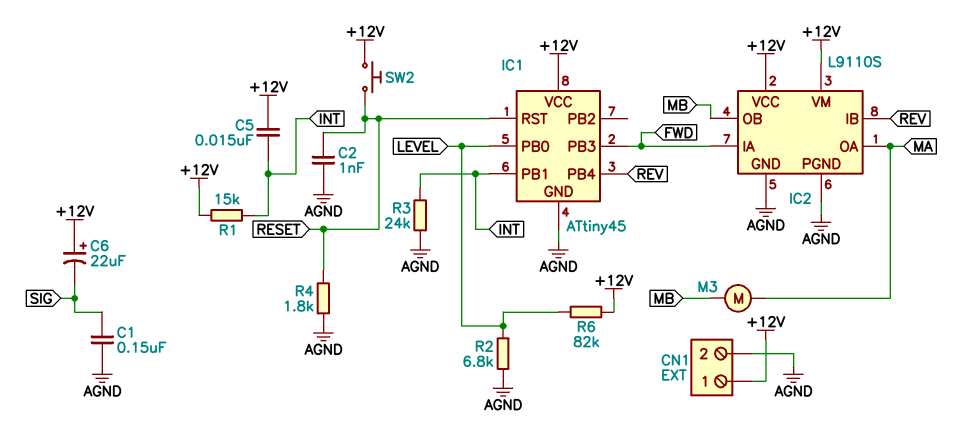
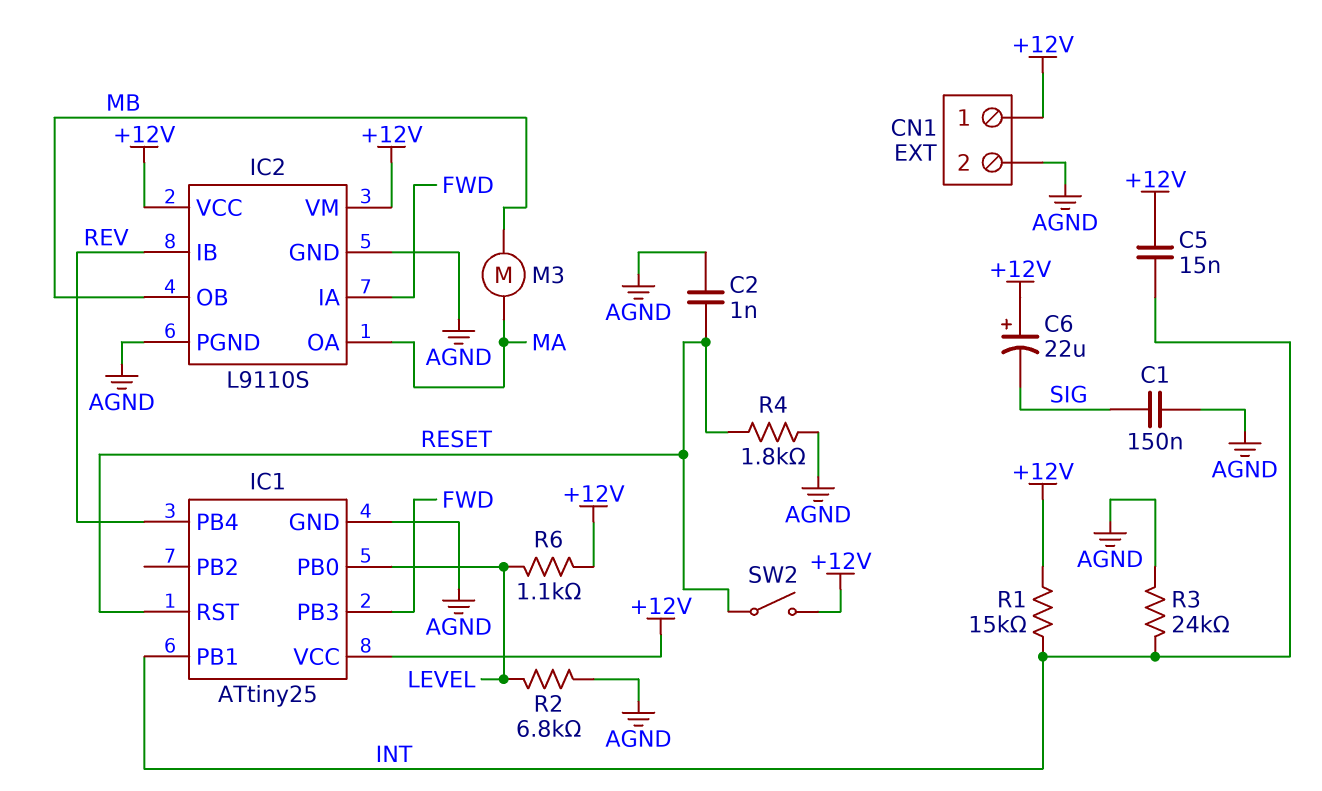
IC1: ATtiny45 -> ATtiny25
R6: 82k (+12V, LEVEL) -> 1.1k (+12V, LEVEL)
SW2: button (+12V, RESET) -> switch (+12V, RESET)

